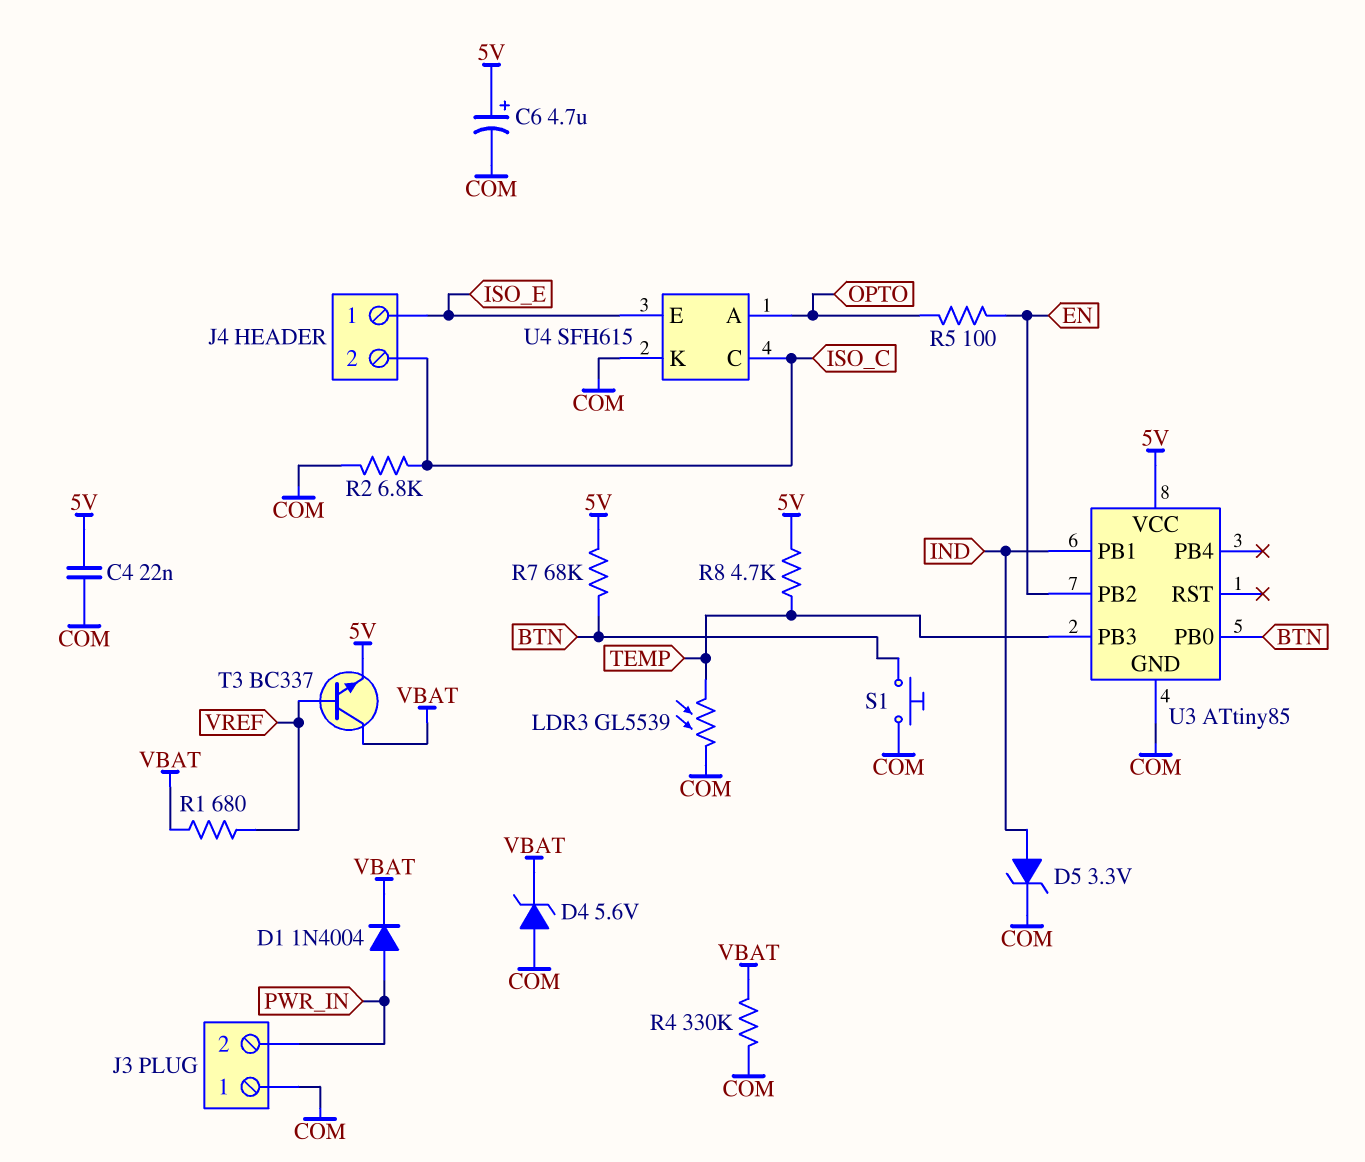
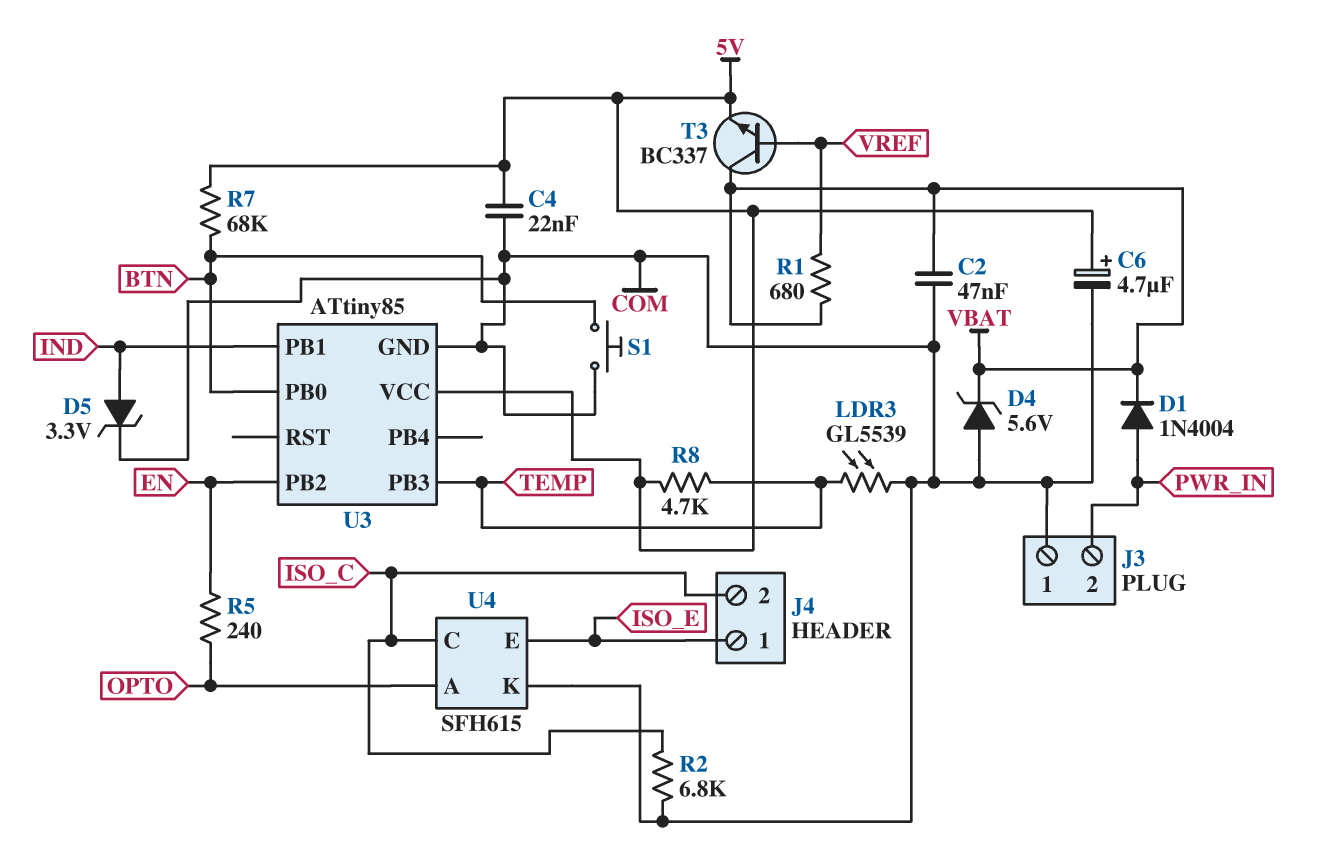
C2: none -> 47nF (COM, VBAT)
R4: 330k (COM, VBAT) -> none
R5: 100 (EN, OPTO) -> 240 (EN, OPTO)

